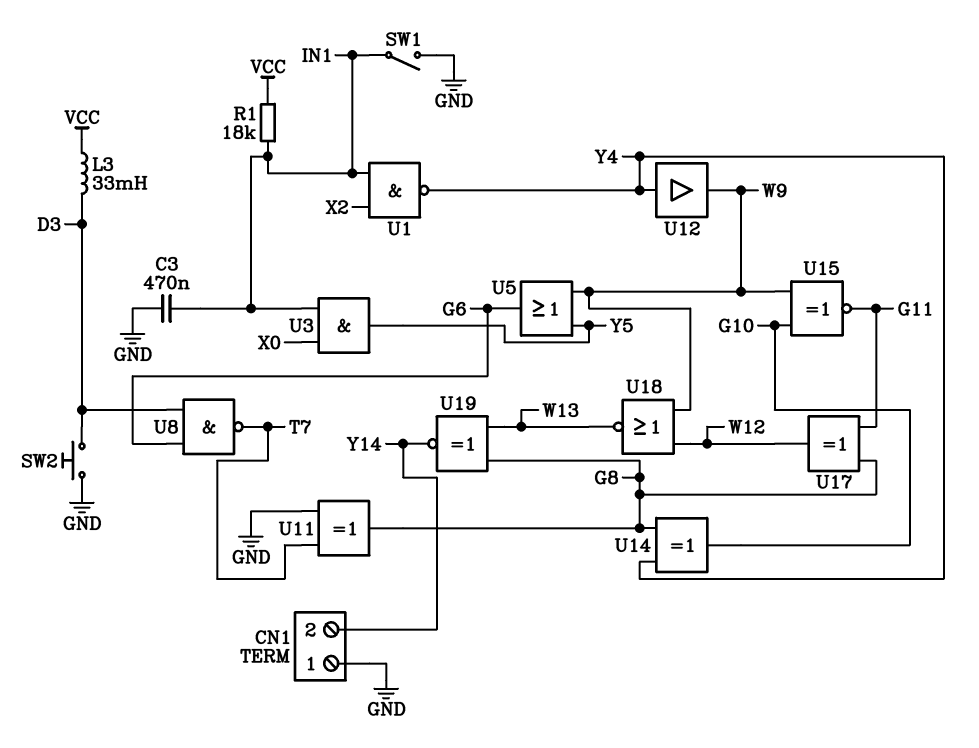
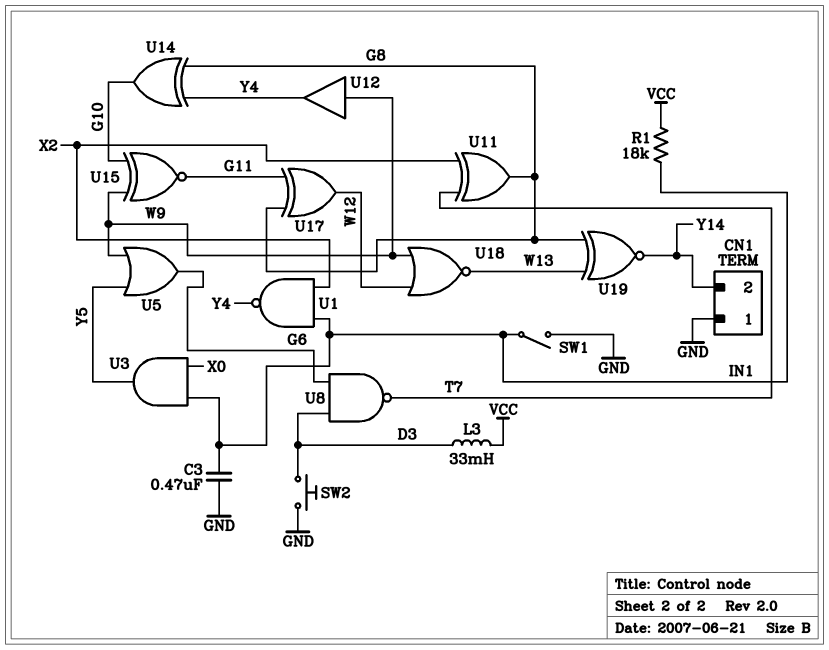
U11: XOR (in GND, in T7, out G8) -> XOR (in T7, in X2, out G8)
U12: buffer (in Y4, out W9) -> buffer (in W9, out Y4)

